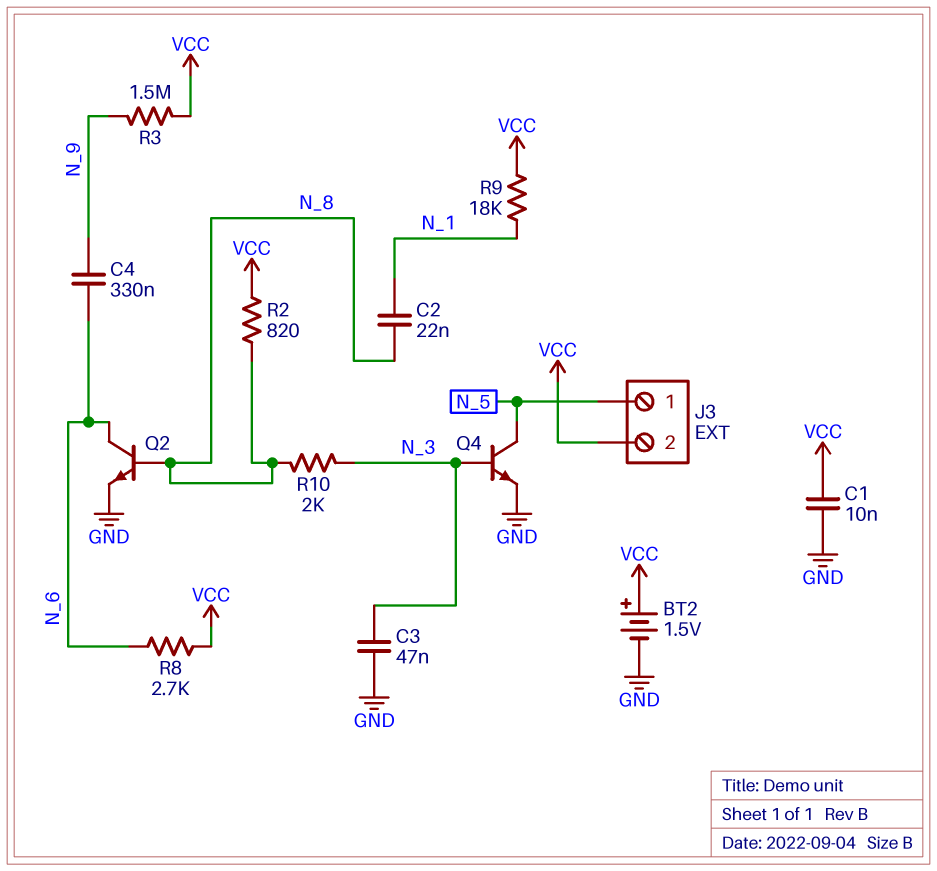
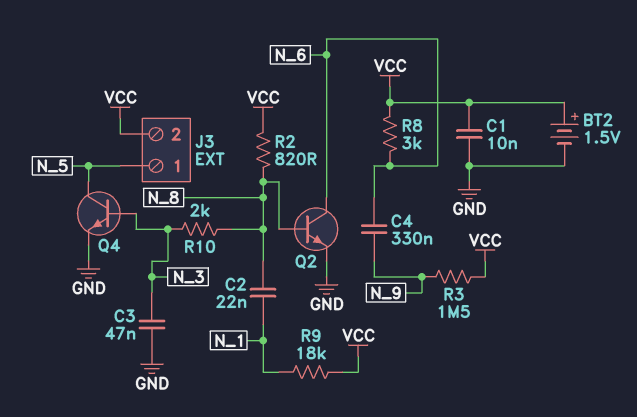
R8: 2.7k (N_6, VCC) -> 3k (N_6, VCC)

